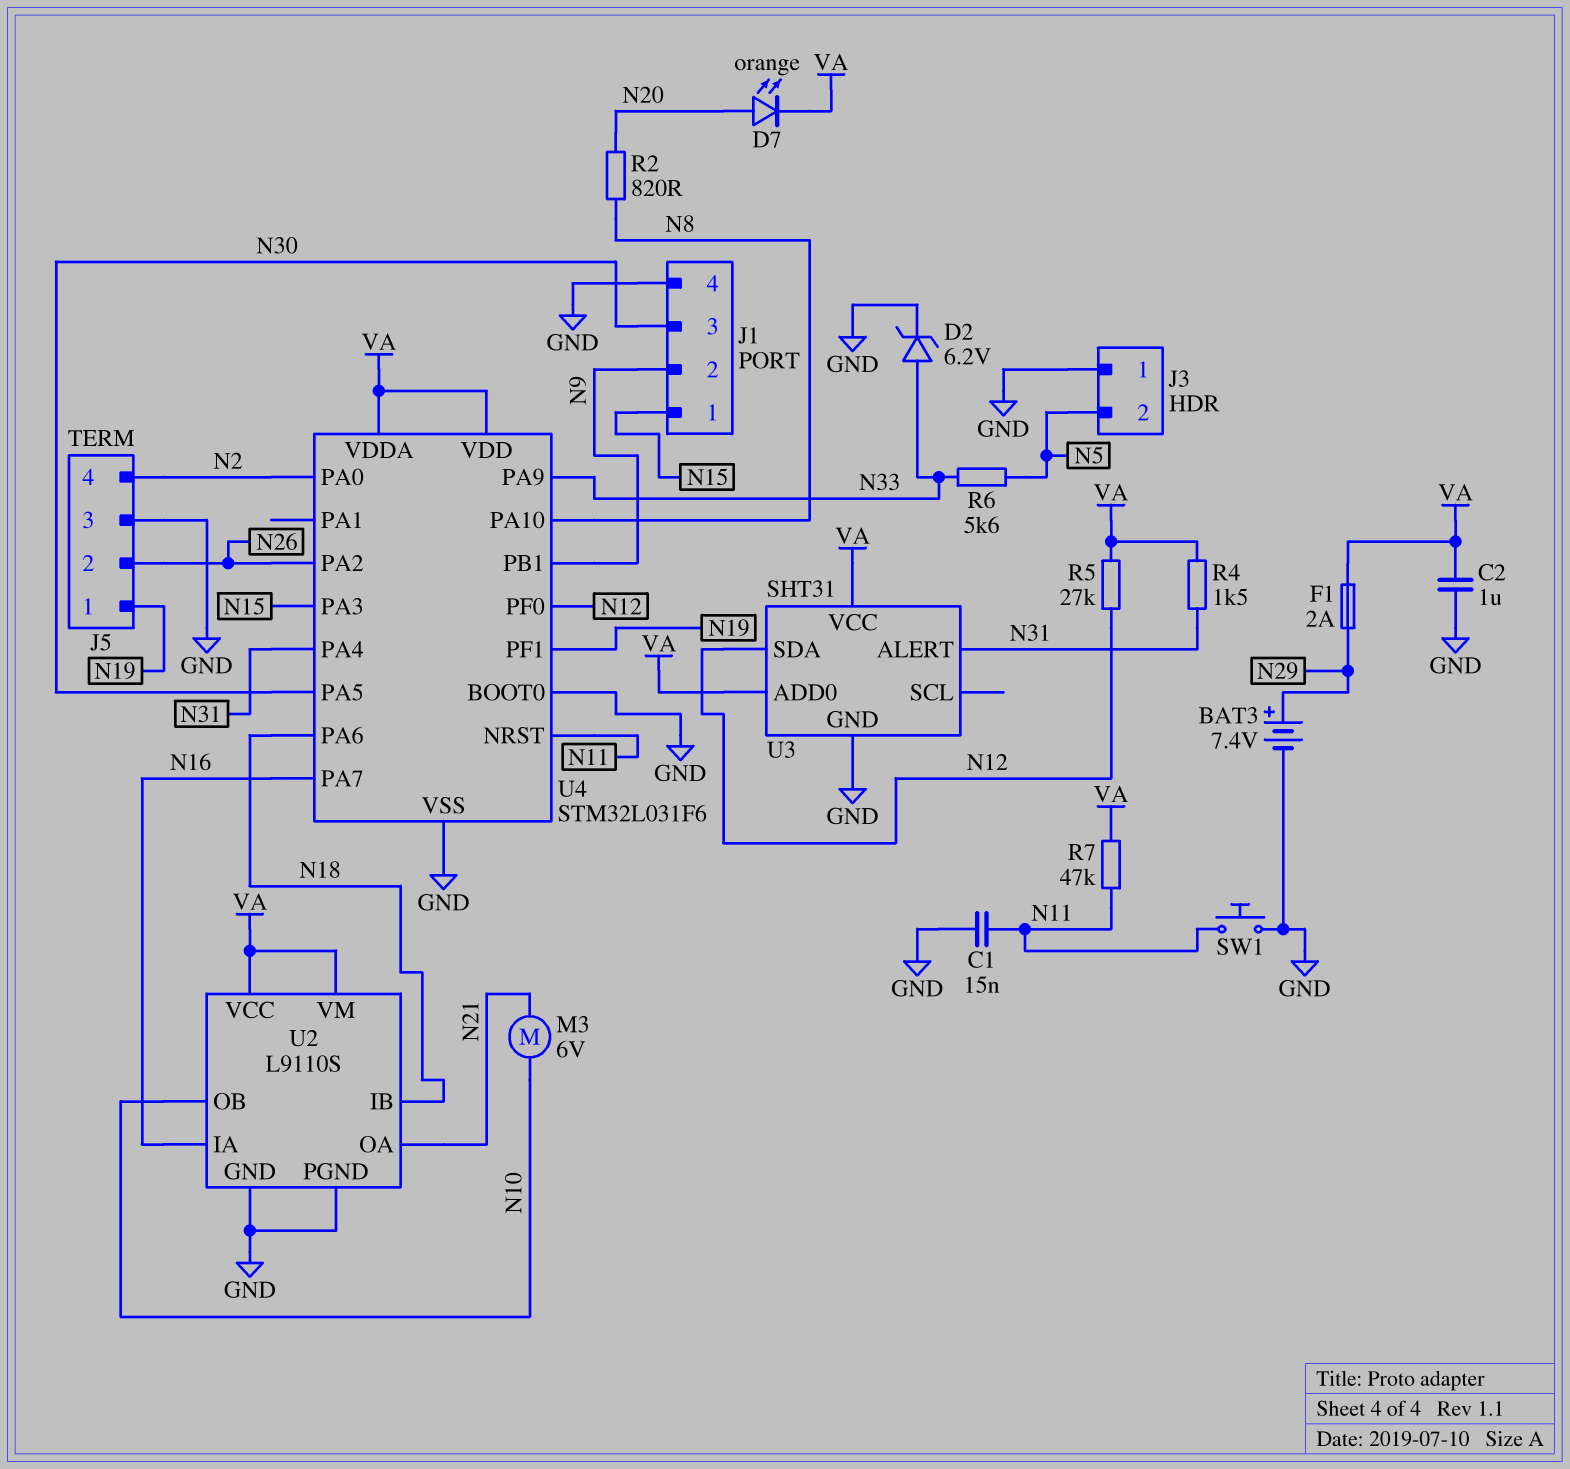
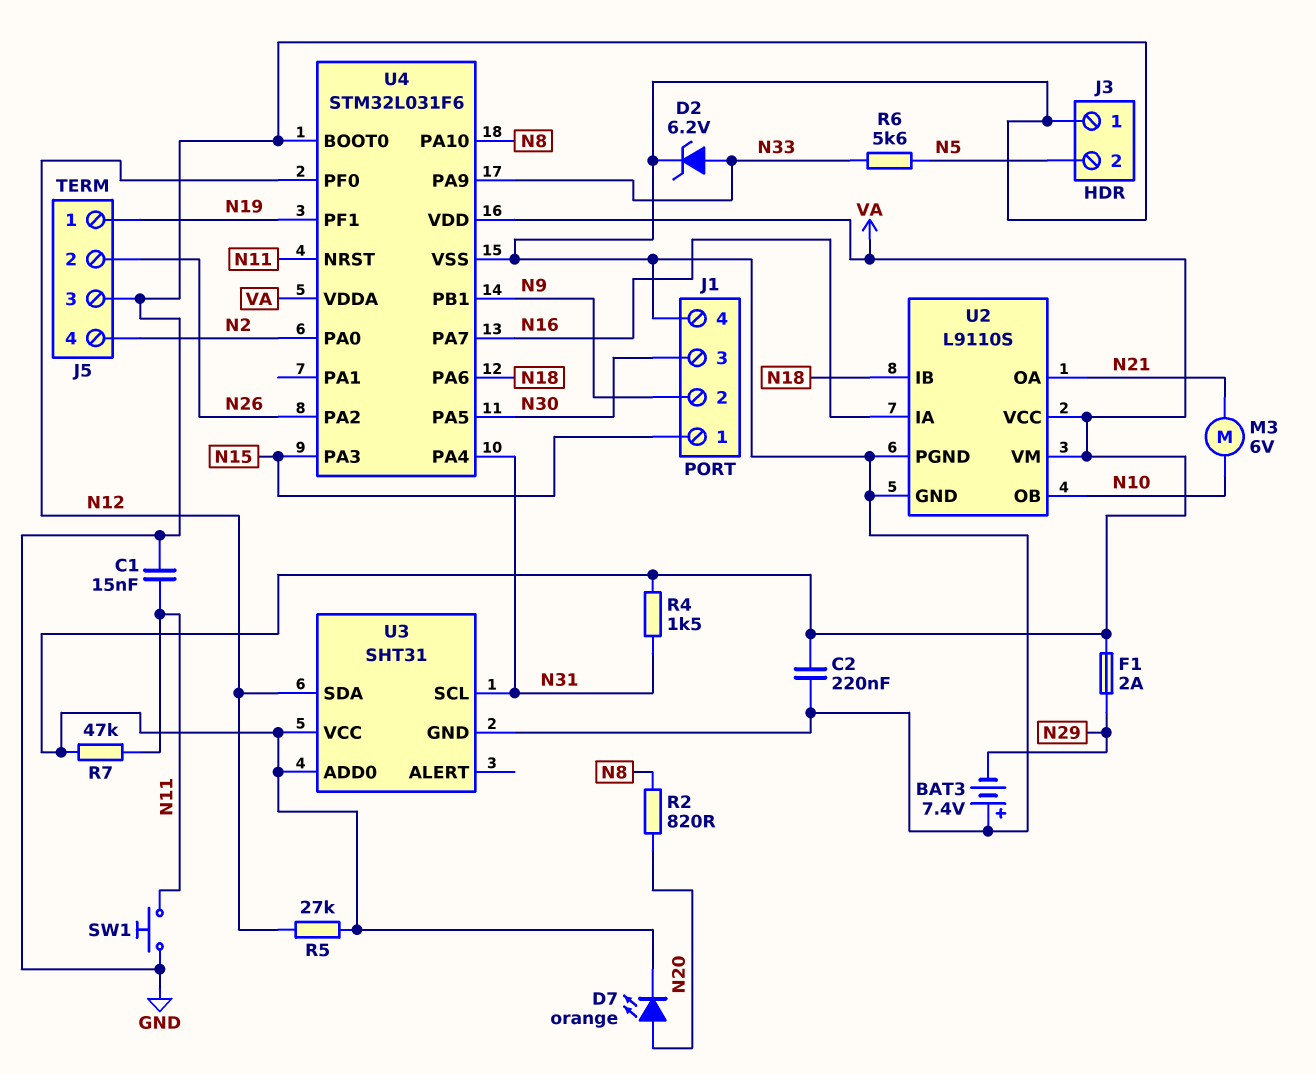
BAT3: 7.4V (plus N29, minus GND) -> 7.4V (plus GND, minus N29)
C2: 1uF (GND, VA) -> 220nF (GND, VA)
U3 pin ALERT: N31 -> none
U3 pin SCL: none -> N31

